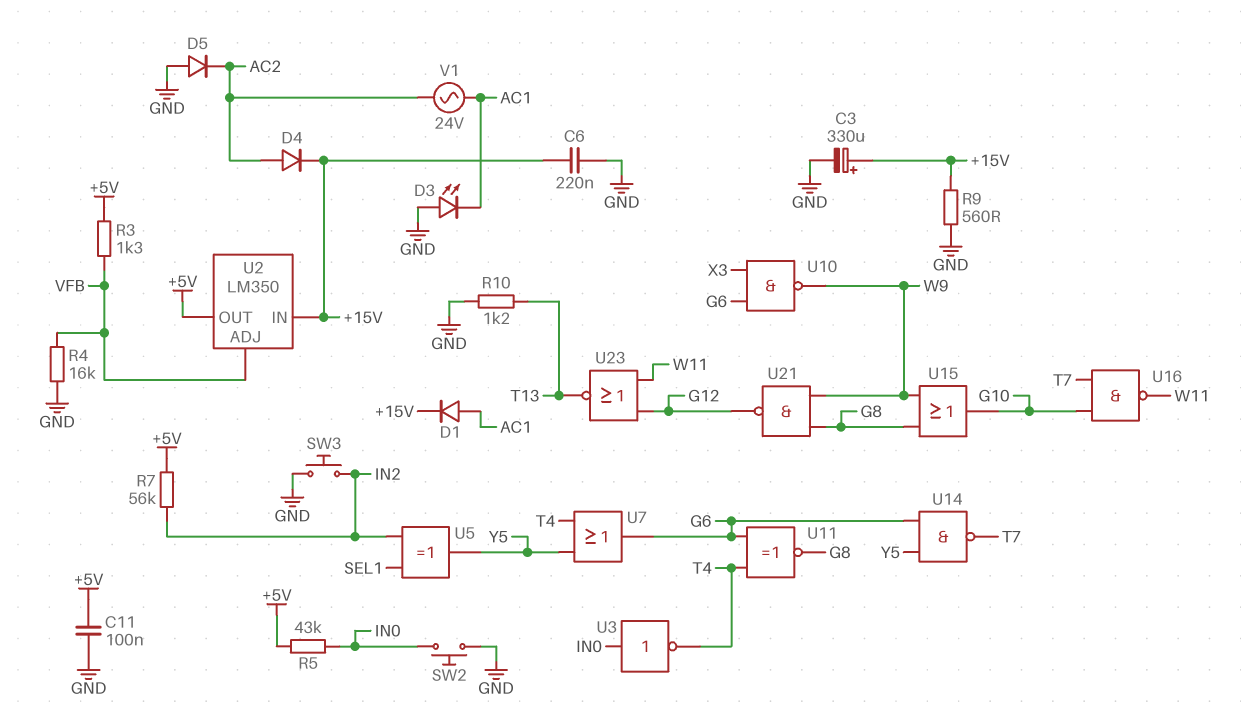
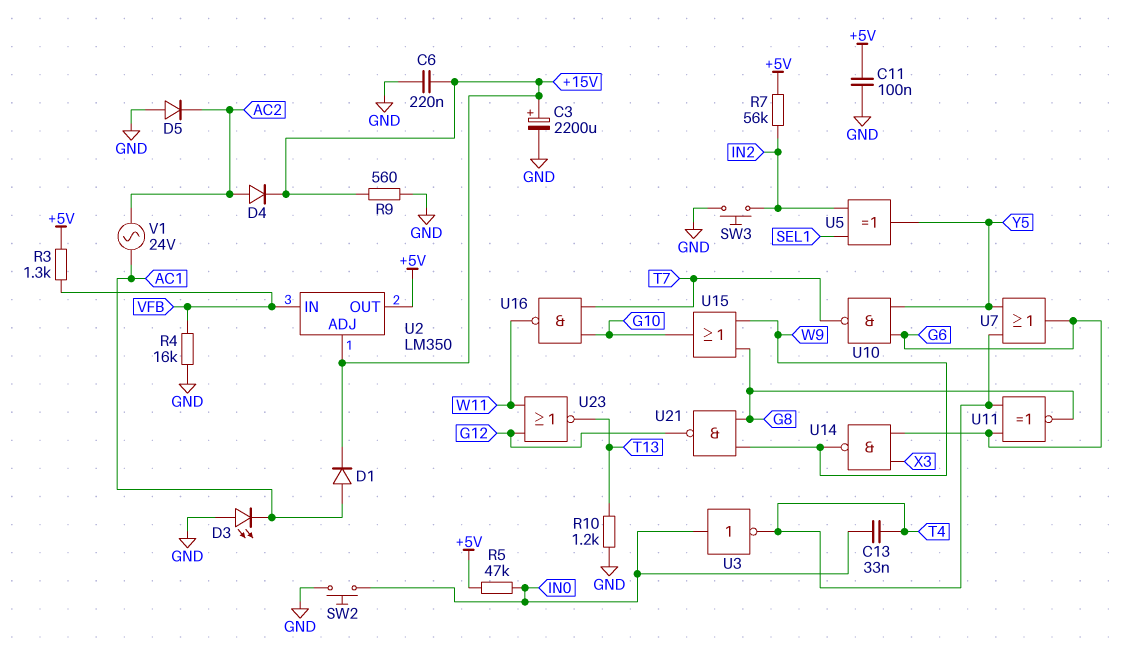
C3: 330uF (plus +15V, minus GND) -> 2200uF (plus +15V, minus GND)
C13: none -> 33nF (IN0, T4)
R5: 43k (+5V, IN0) -> 47k (+5V, IN0)
U2 pin ADJ: VFB -> +15V
U2 pin IN: +15V -> VFB
U10: NAND (in G6, in X3, out W9) -> NAND (in G6, in Y5, out T7)
U14: NAND (in G6, in Y5, out T7) -> NAND (in G6, in X3, out W9)

